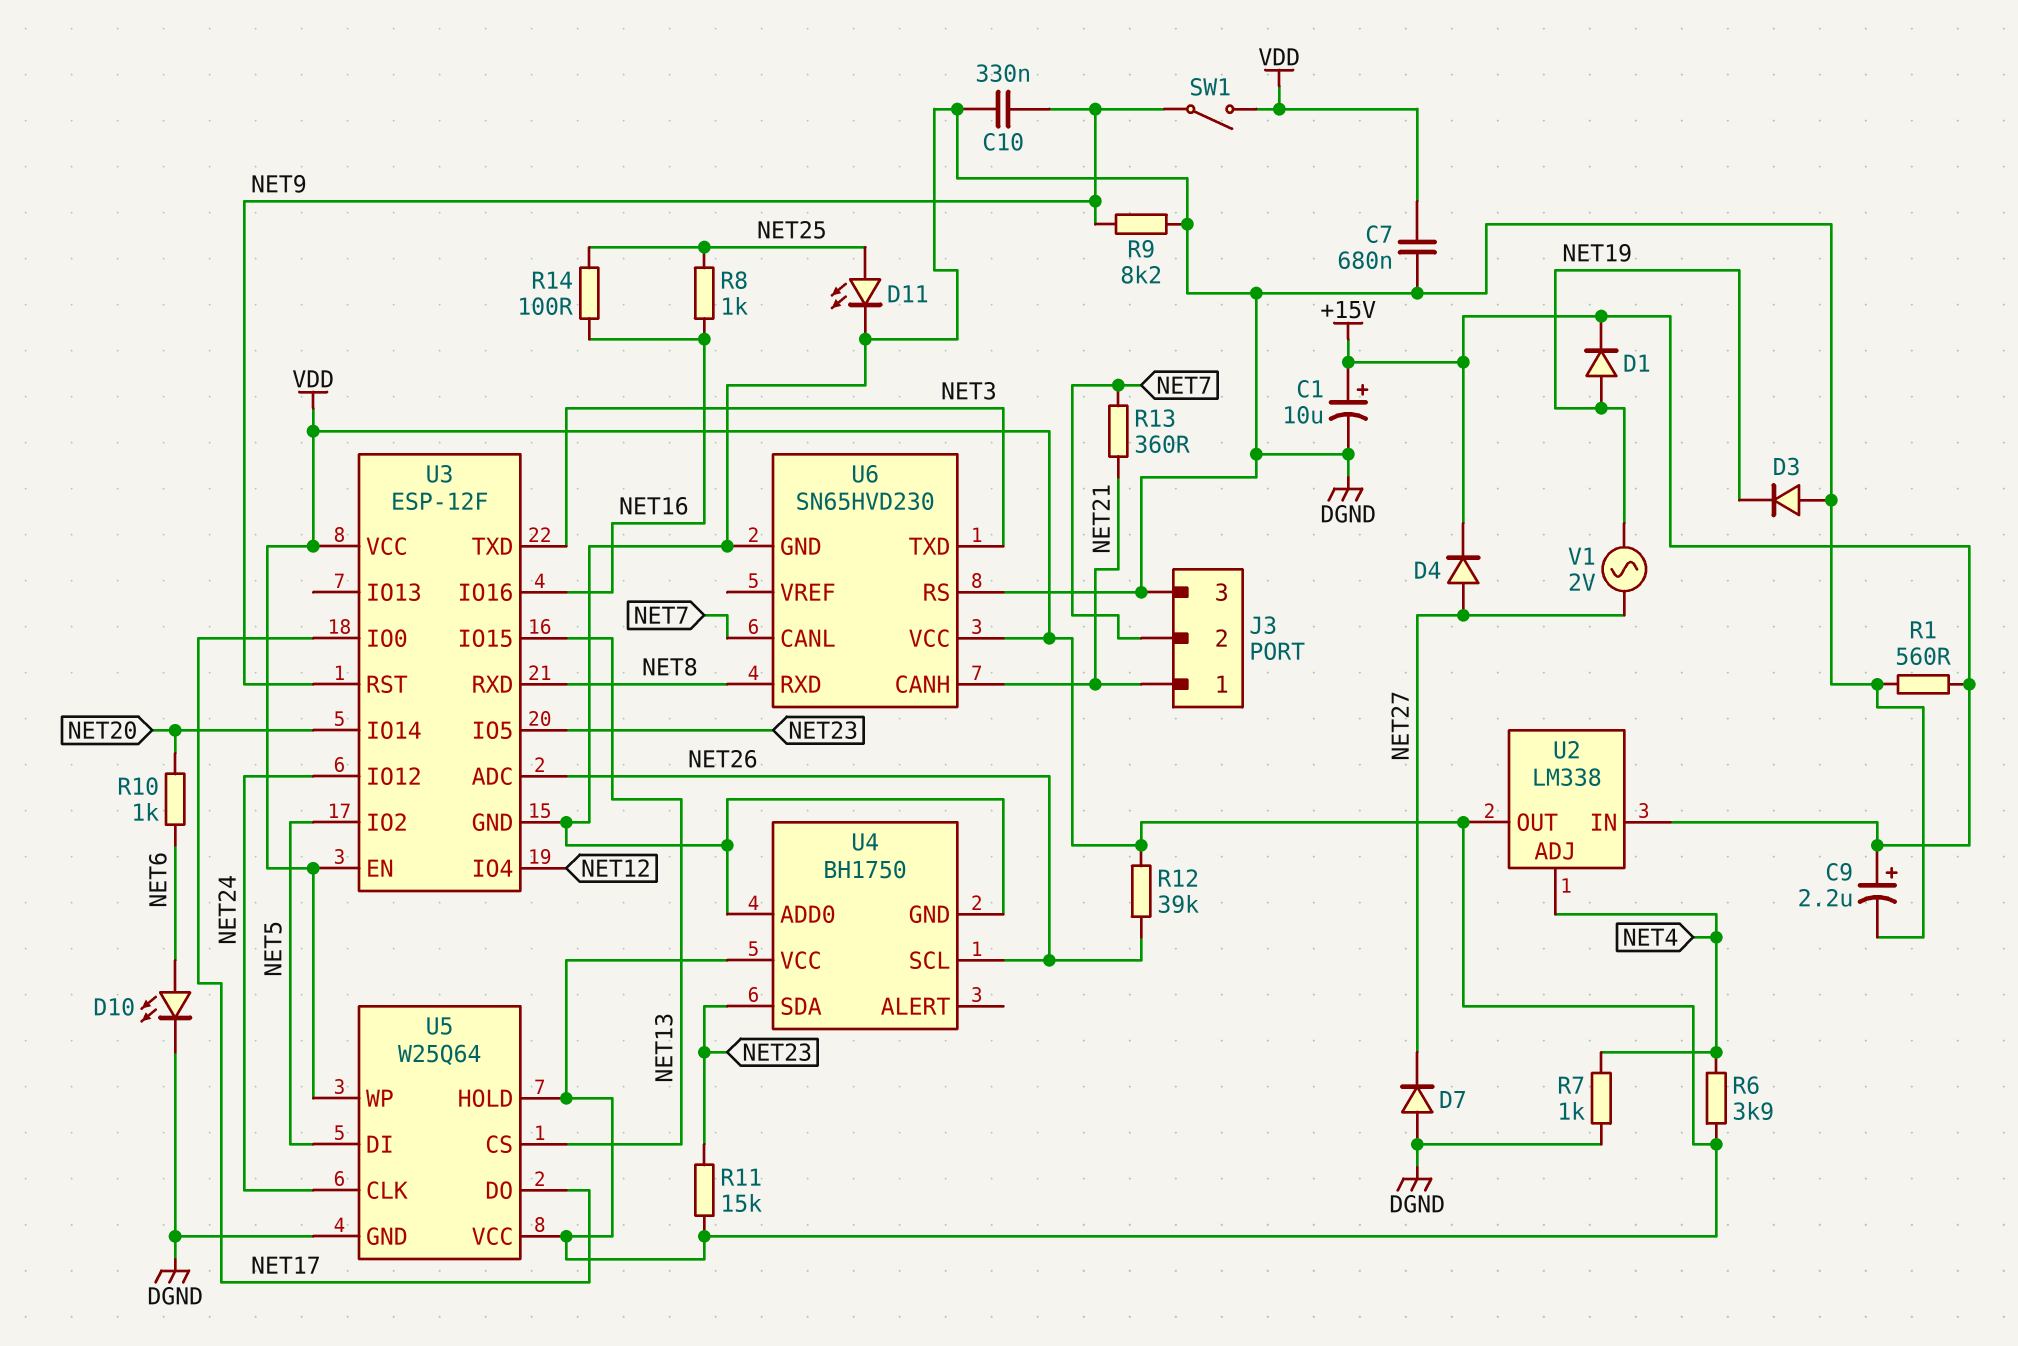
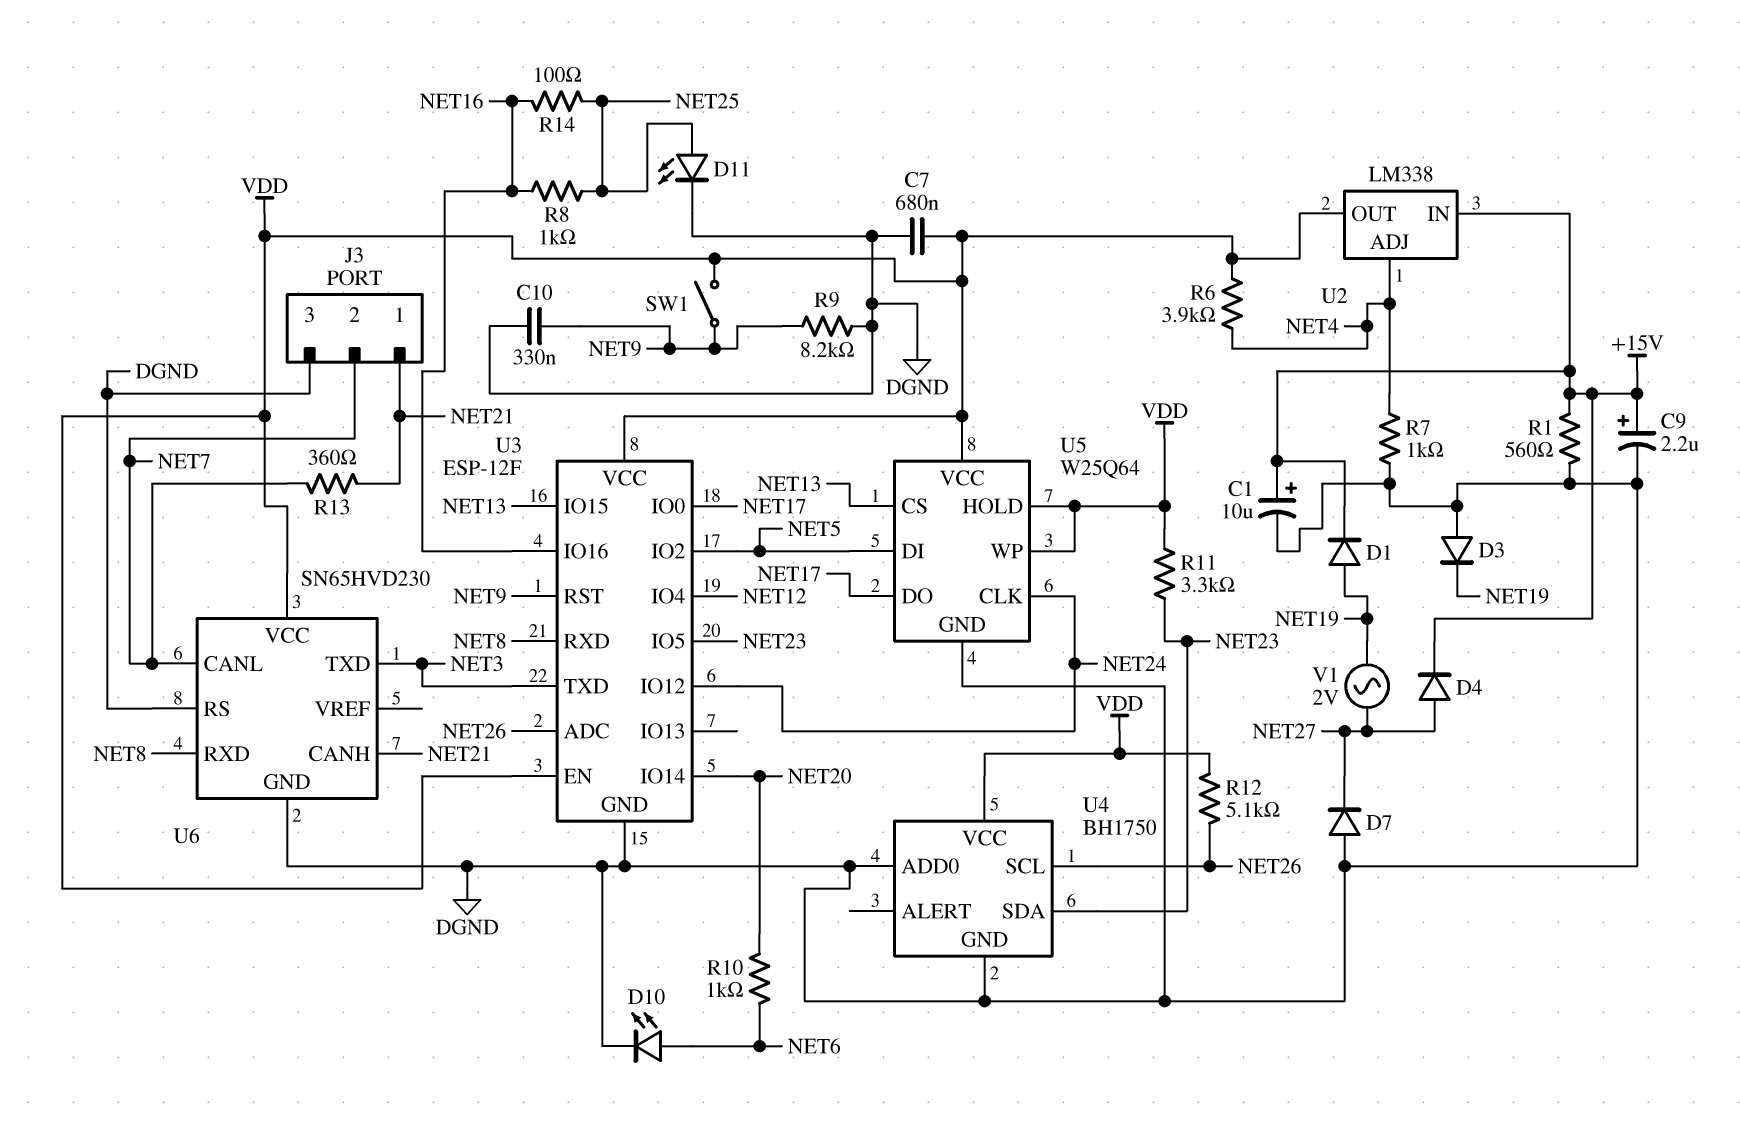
R11: 15k (NET23, VDD) -> 3.3k (NET23, VDD)
R12: 39k (NET26, VDD) -> 5.1k (NET26, VDD)

